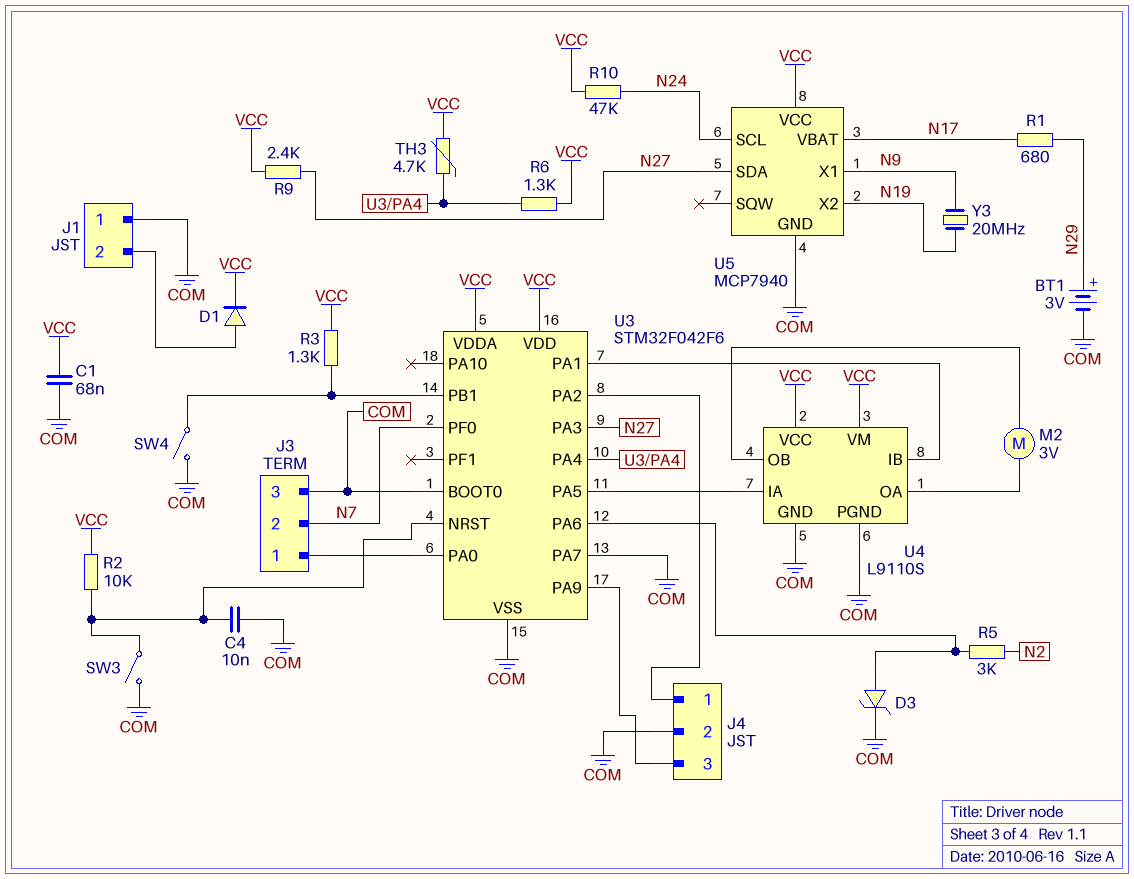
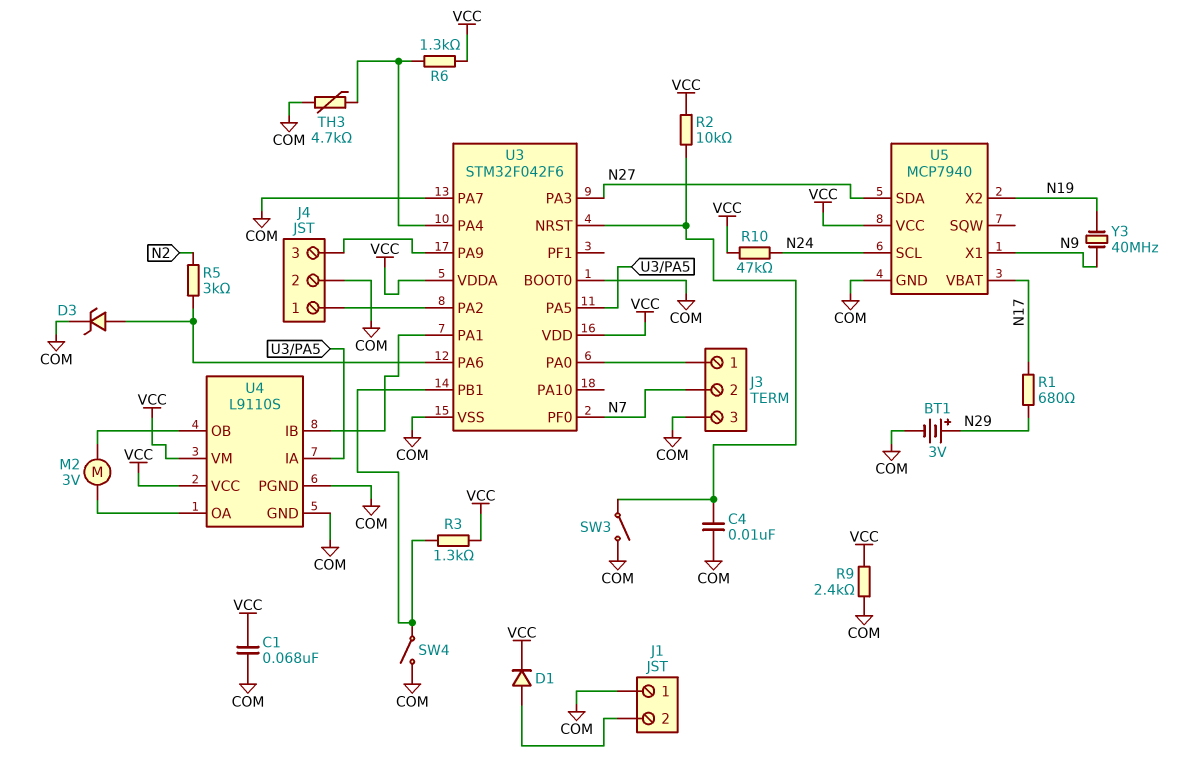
R9: 2.4k (N27, VCC) -> 2.4k (COM, VCC)
TH3: 4.7k (U3/PA4, VCC) -> 4.7k (COM, U3/PA4)
Y3: 20MHz (N9, N19) -> 40MHz (N9, N19)

